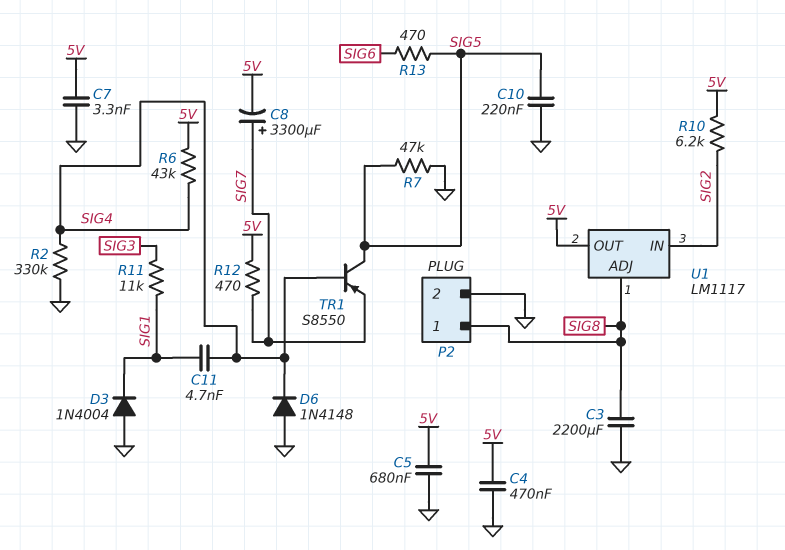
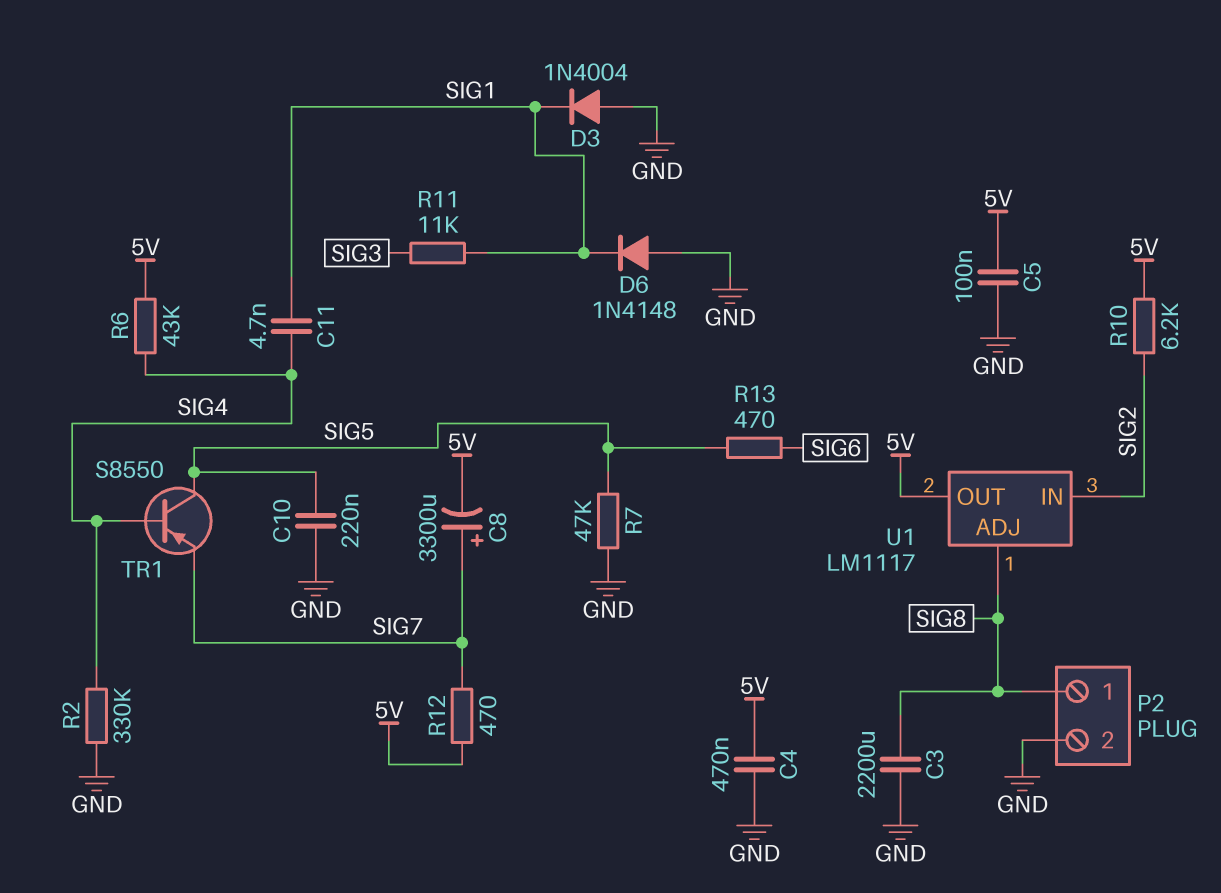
C5: 680nF (5V, GND) -> 100nF (5V, GND)
C7: 3.3nF (5V, GND) -> none
D6: diode 1N4148 (A GND, K SIG4) -> diode 1N4148 (A GND, K SIG1)

